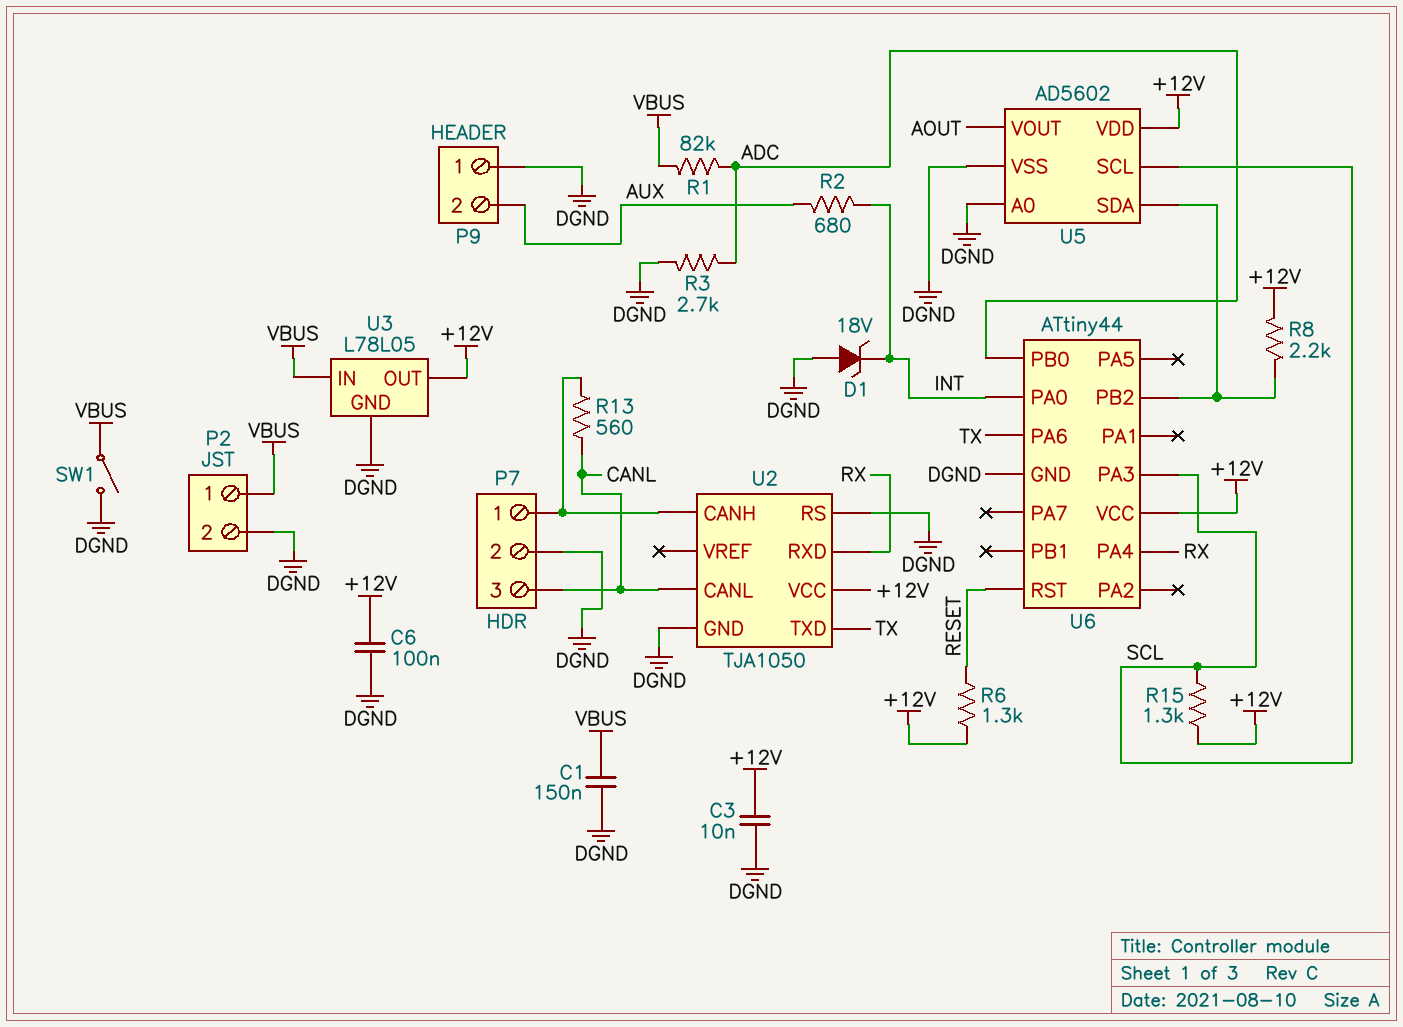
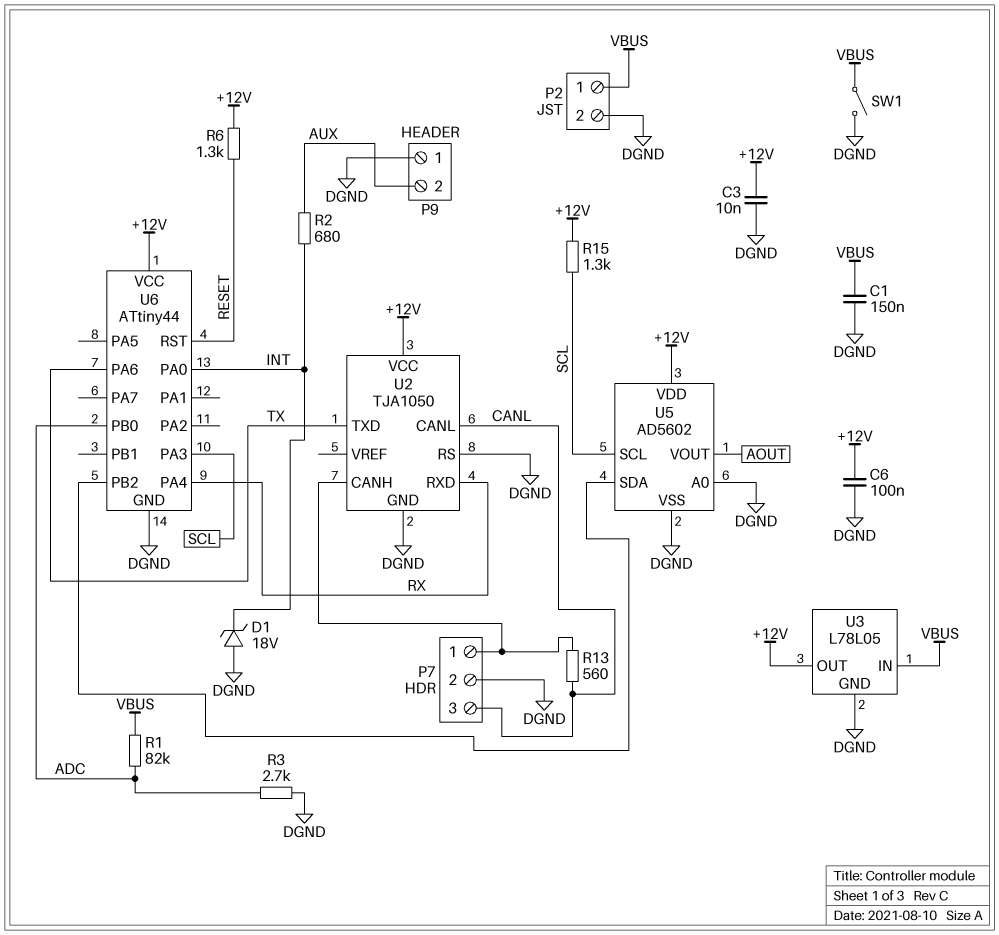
R8: 2.2k (+12V, U5/SDA) -> none

